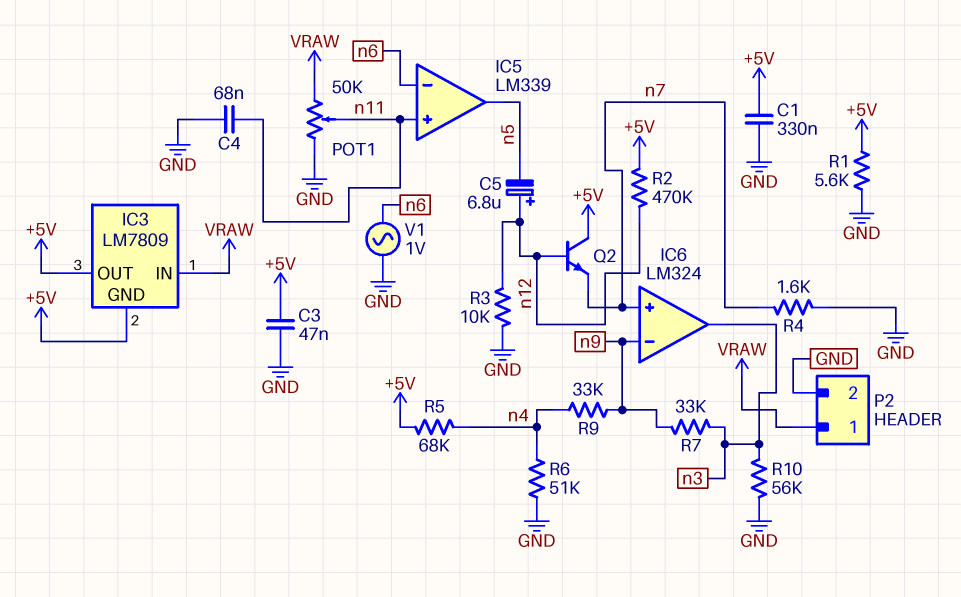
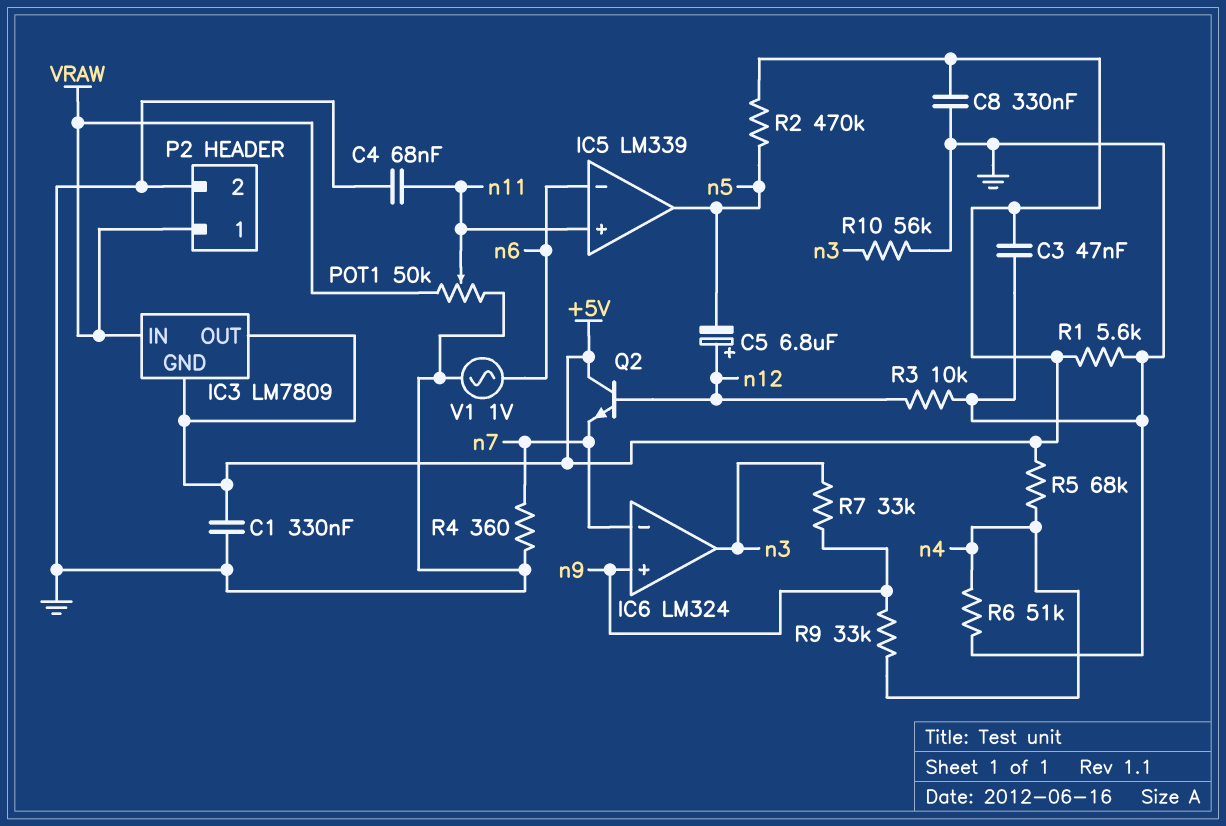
C8: none -> 330nF (+5V, GND)
IC6 pin in+: n7 -> n9
IC6 pin in-: n9 -> n7
R2: 470k (+5V, n12) -> 470k (+5V, n5)
R4: 1.6k (GND, n7) -> 360 (GND, n7)

